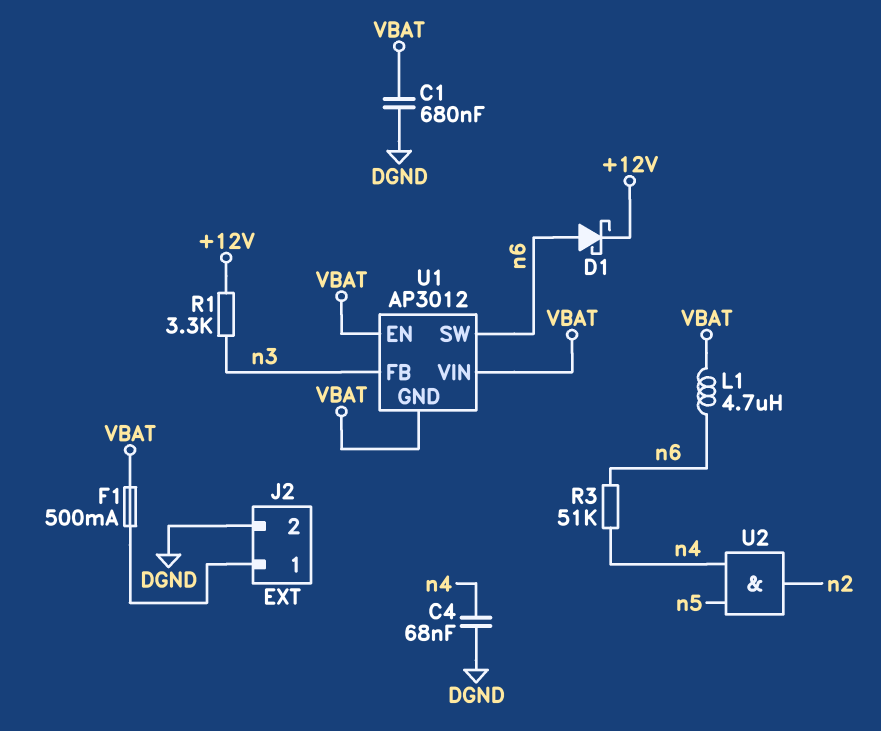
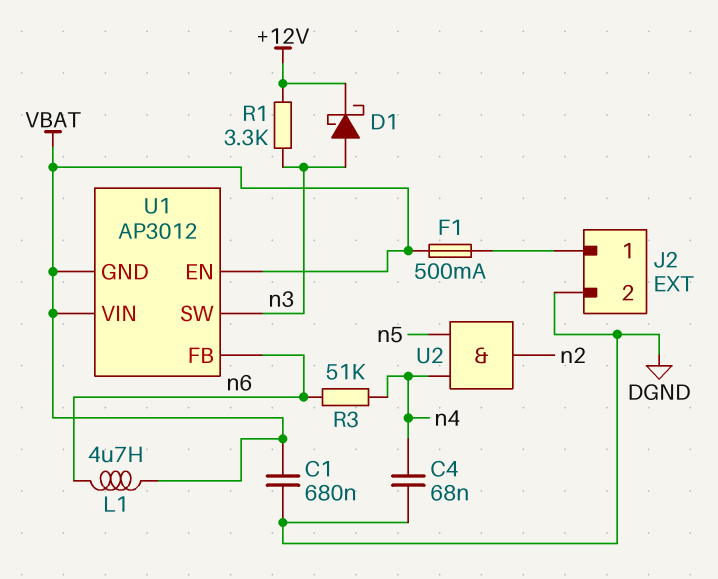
D1: schottky (A n6, K +12V) -> schottky (A n3, K +12V)
U1 pin FB: n3 -> n6
U1 pin SW: n6 -> n3

